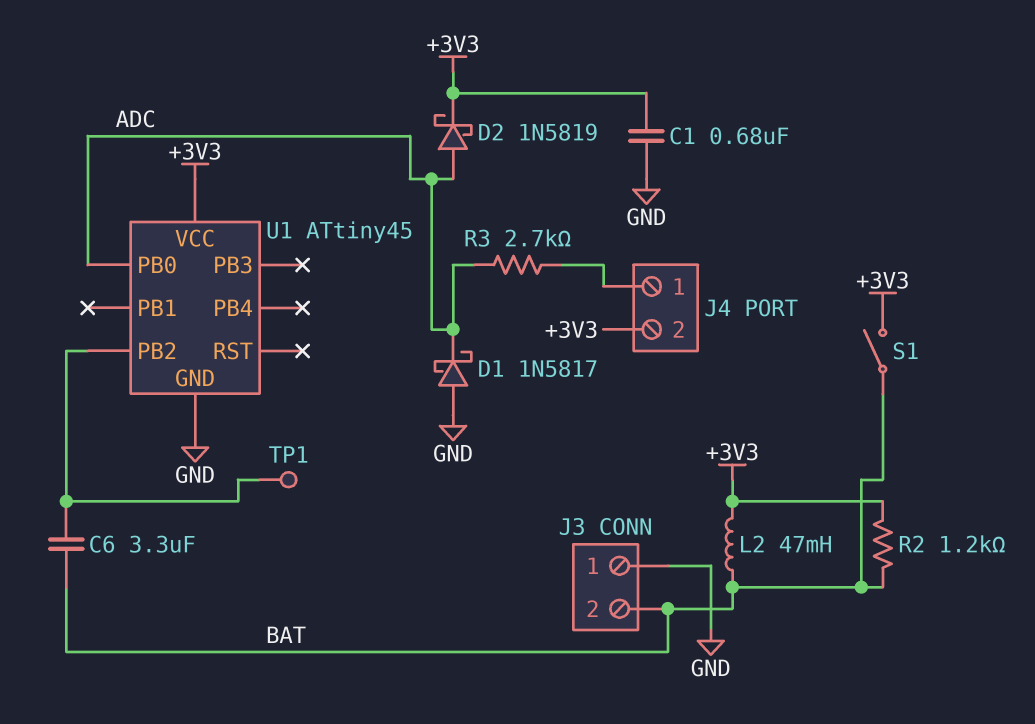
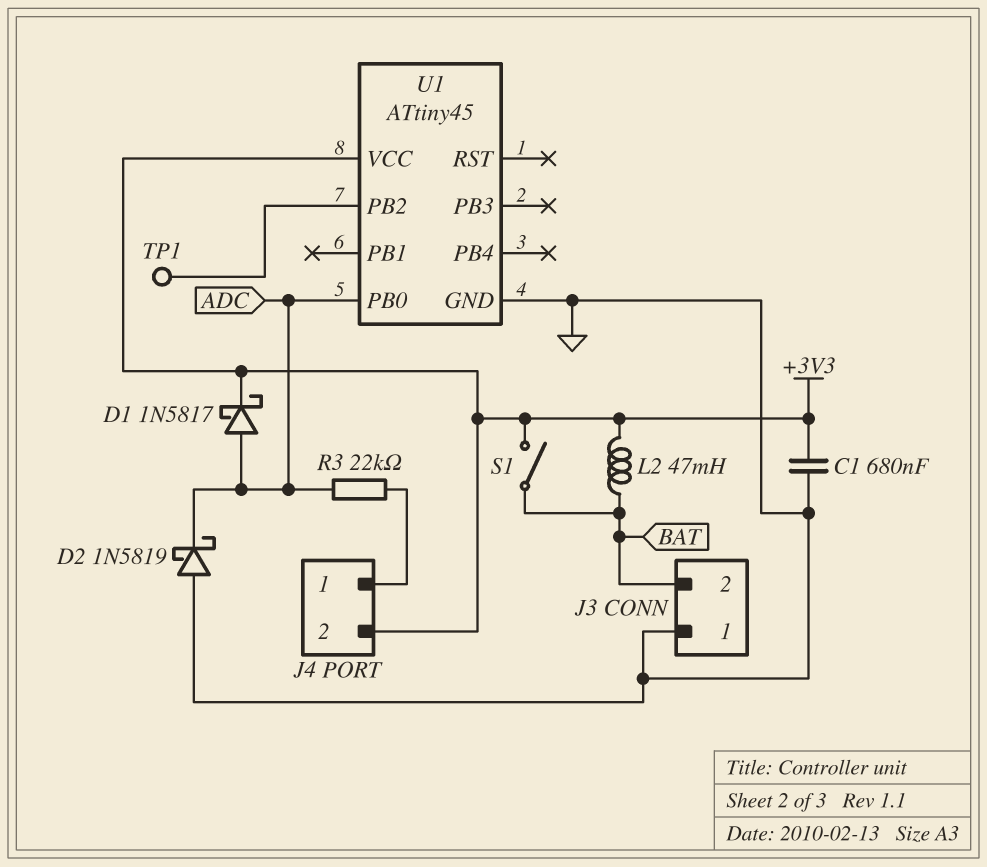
C6: 3.3uF (BAT, U1/PB2) -> none
D1: schottky 1N5817 (A GND, K ADC) -> schottky 1N5817 (A ADC, K +3V3)
D2: schottky 1N5819 (A ADC, K +3V3) -> schottky 1N5819 (A GND, K ADC)
R2: 1.2k (+3V3, BAT) -> none
R3: 2.7k (ADC, J4/1) -> 22k (ADC, J4/1)

